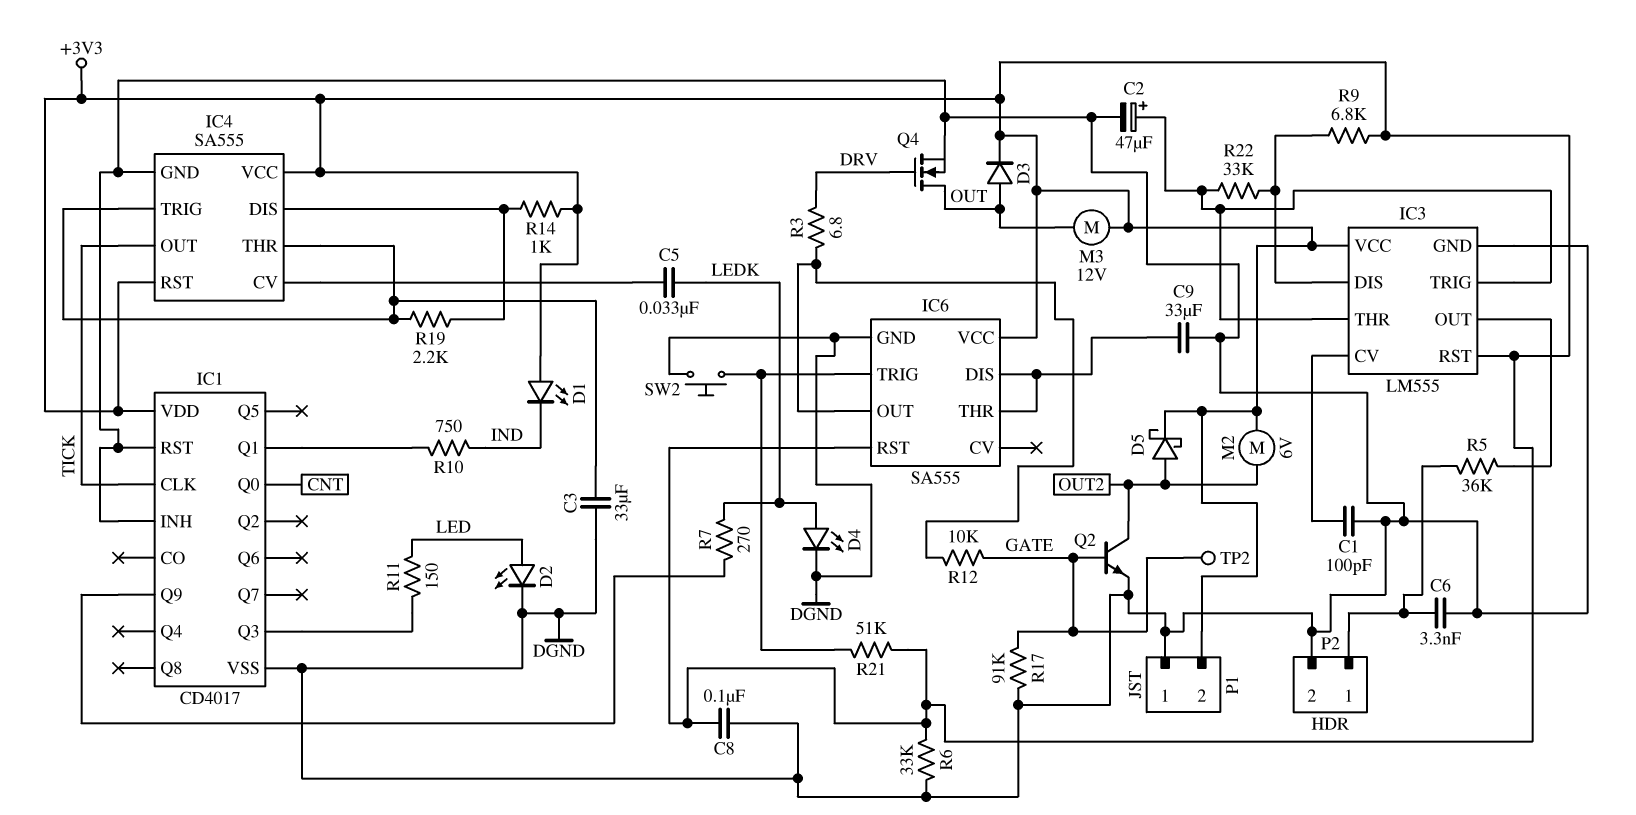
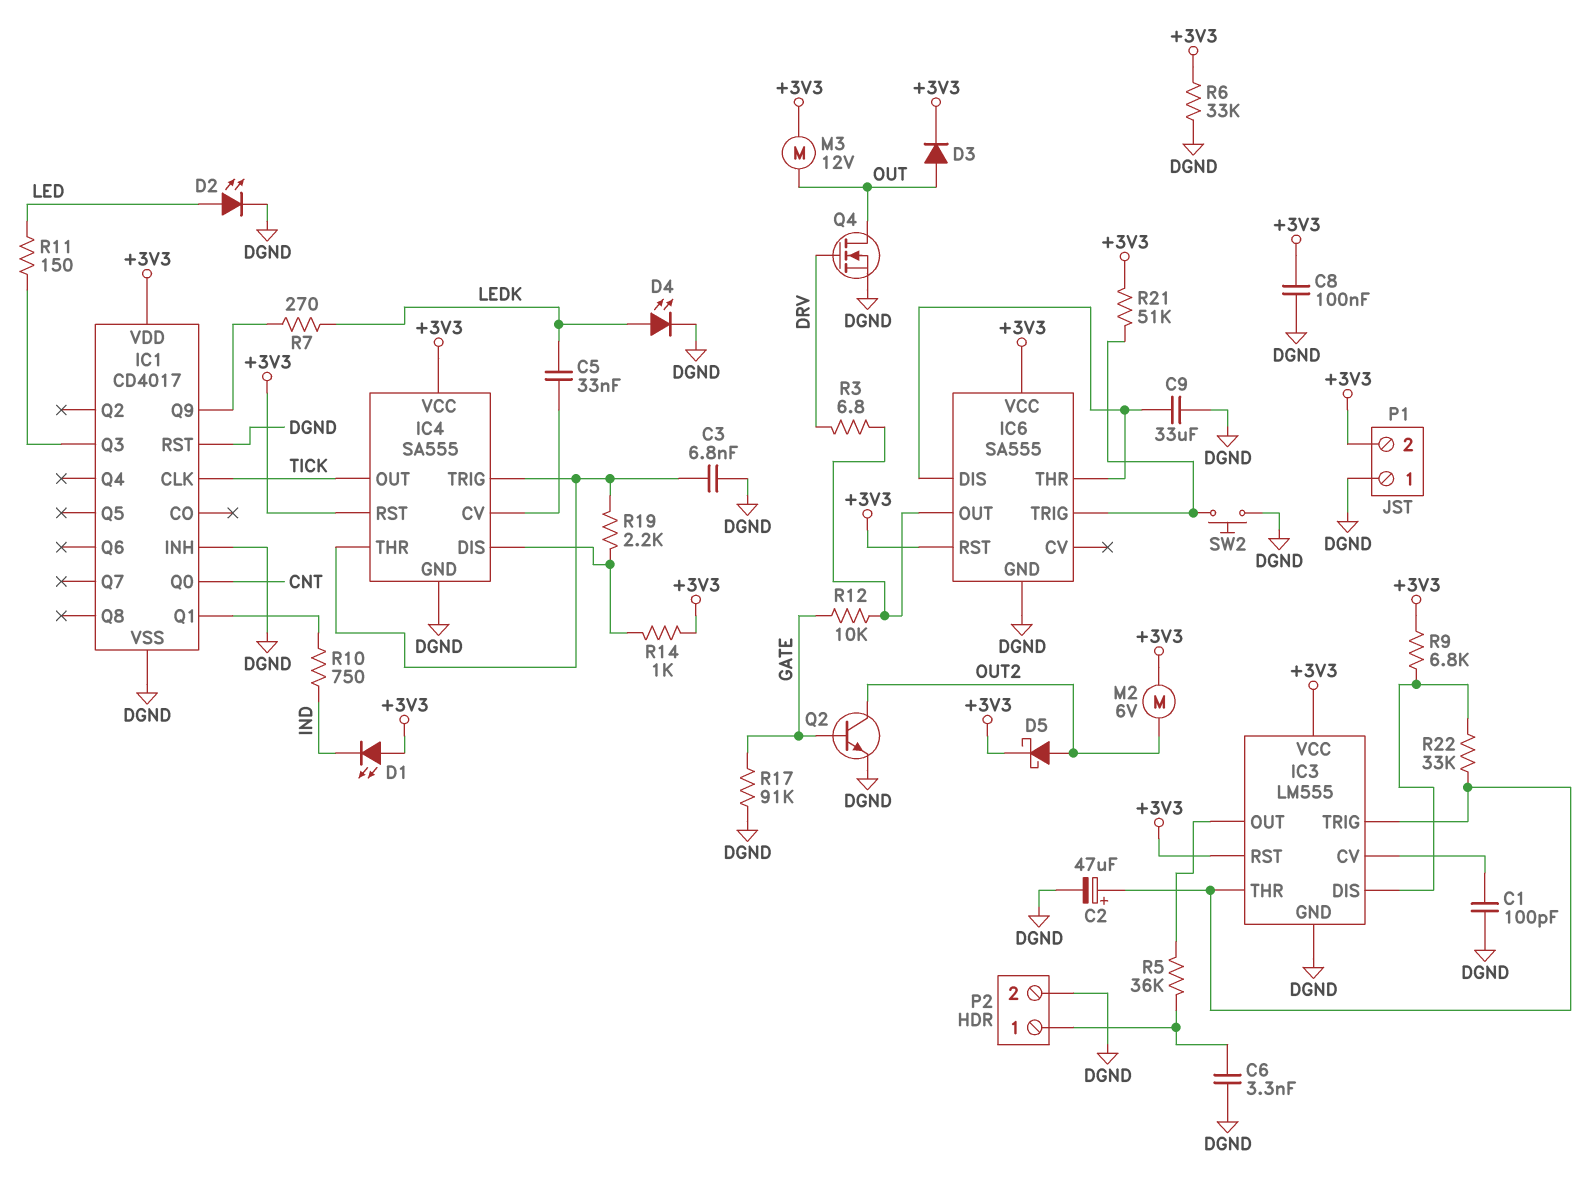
C3: 33uF (DGND, IC4/THR) -> 6.8nF (DGND, IC4/THR)
TP2: test point (GATE) -> none

